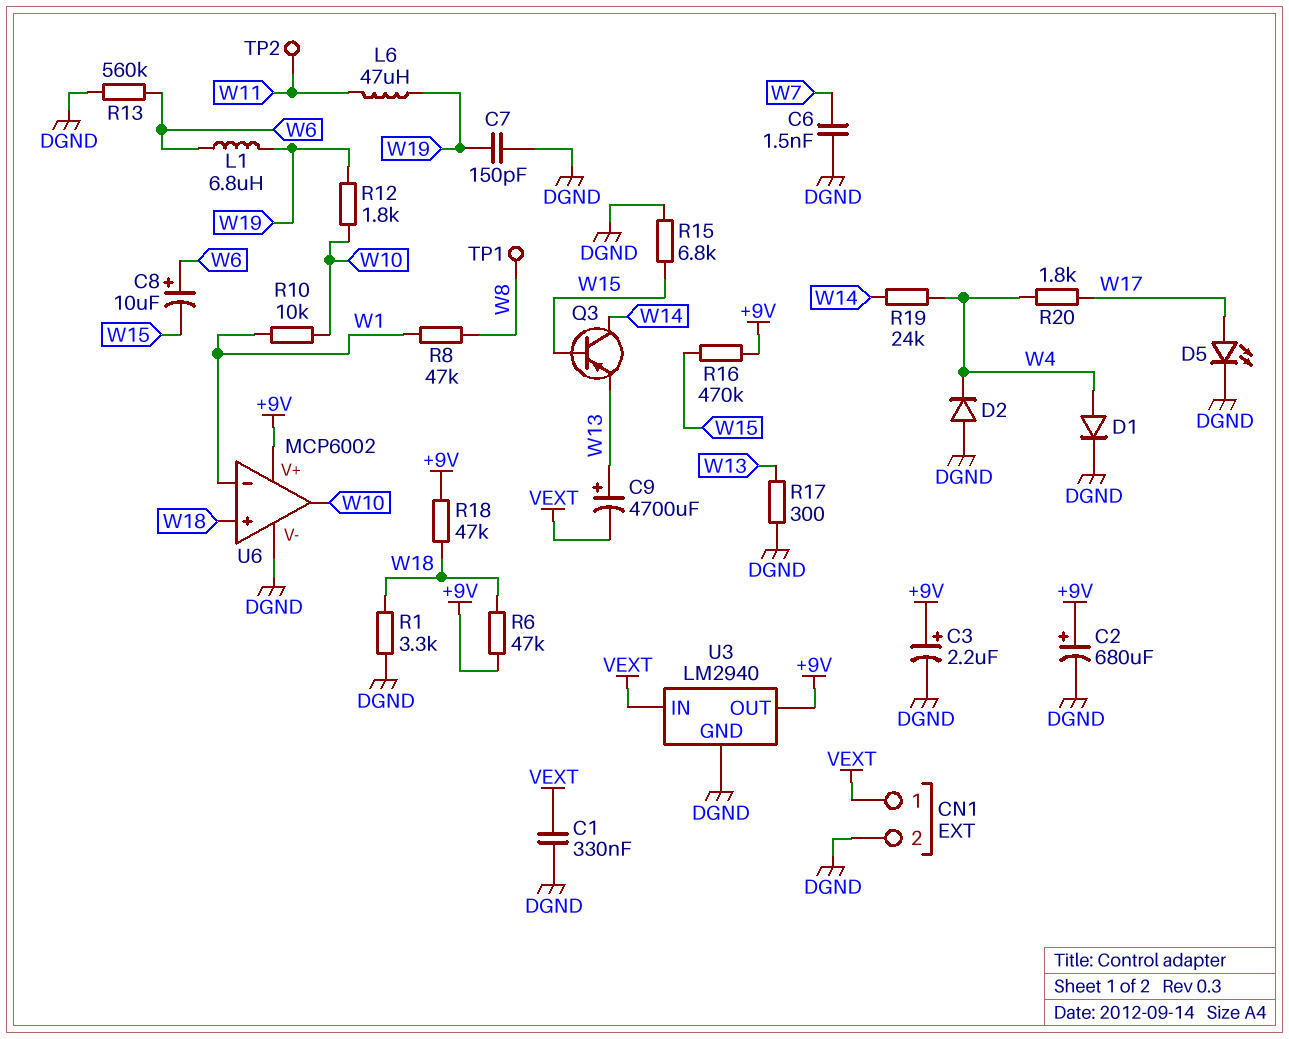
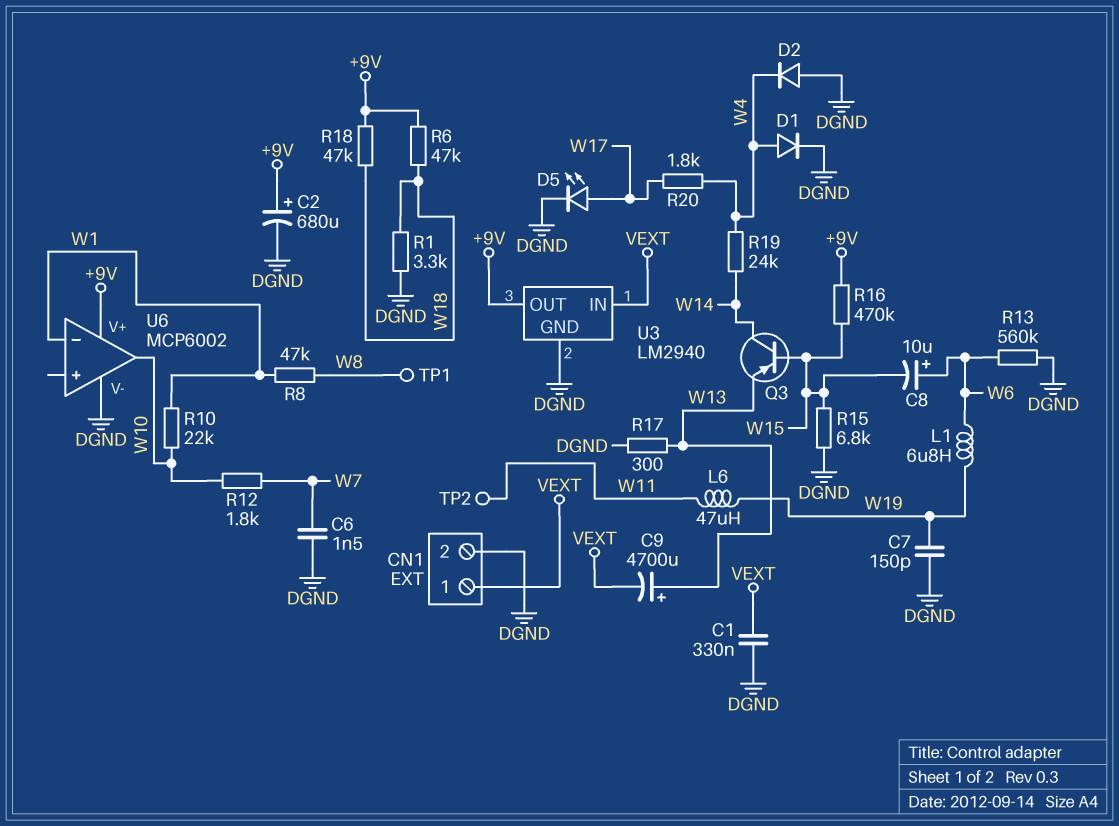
C3: 2.2uF (plus +9V, minus DGND) -> none
R10: 10k (W1, W10) -> 22k (W1, W10)
R12: 1.8k (W10, W19) -> 1.8k (W7, W10)
U6 pin in+: W18 -> none

